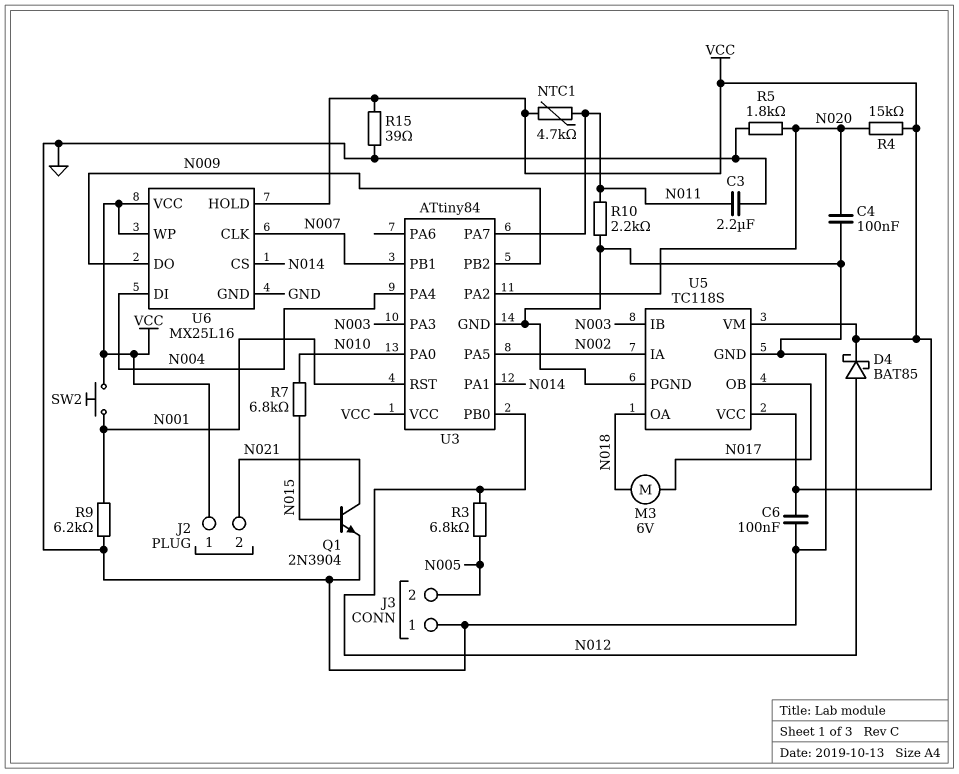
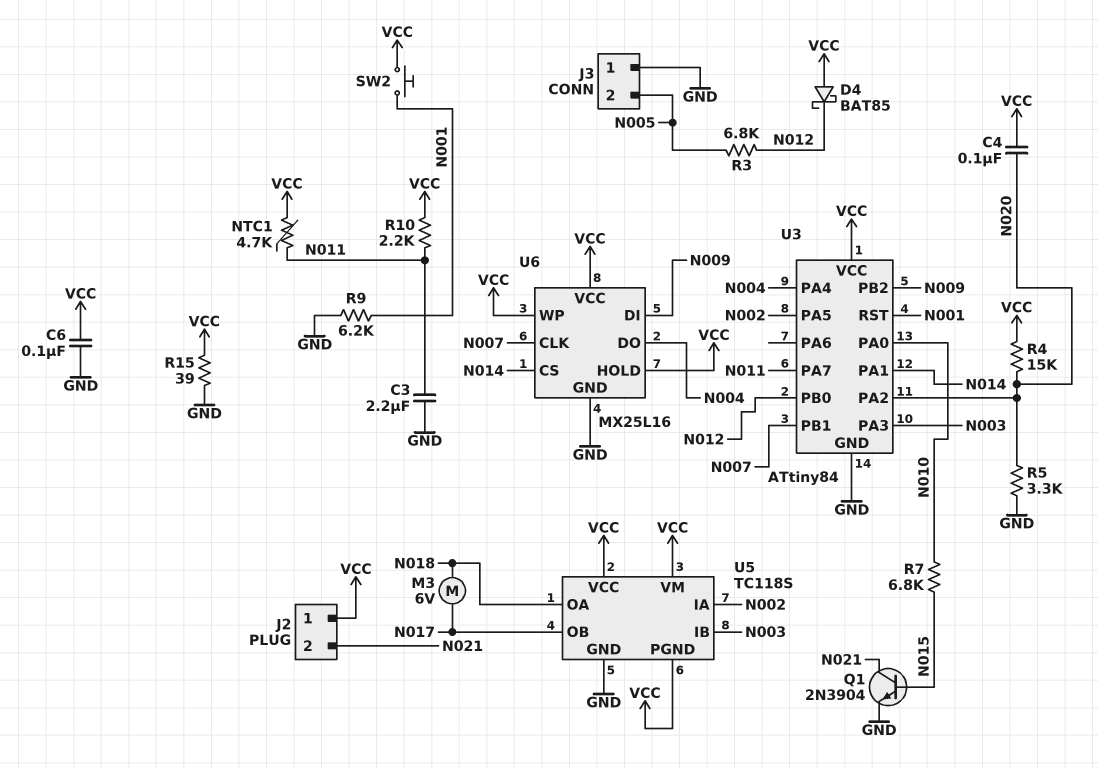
C4: 100nF (GND, N020) -> 100nF (N020, VCC)
D4: schottky BAT85 (A N012, K VCC) -> schottky BAT85 (A VCC, K N012)
R5: 1.8k (GND, N020) -> 3.3k (GND, N020)
R10: 2.2k (GND, N011) -> 2.2k (N011, VCC)
U5 pin PGND: GND -> VCC
U6 pin DI: N004 -> N009
U6 pin DO: N009 -> N004

